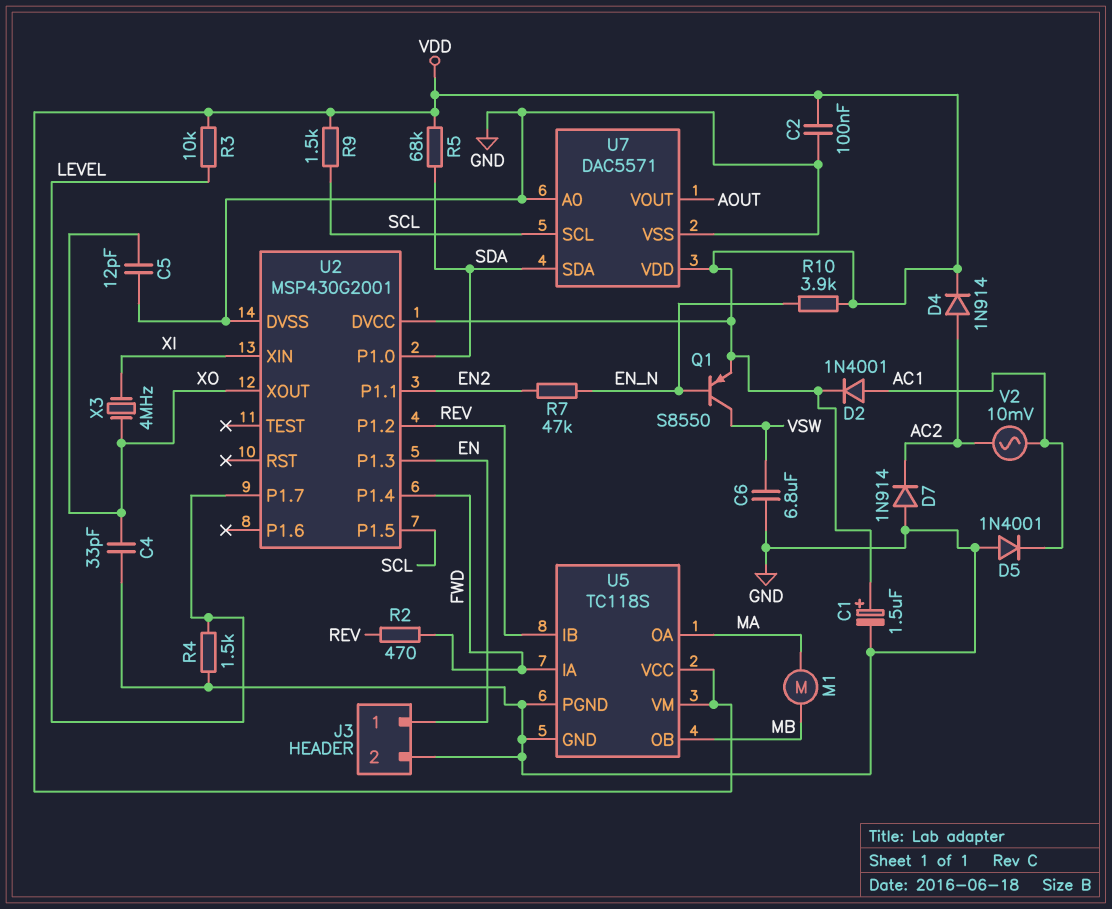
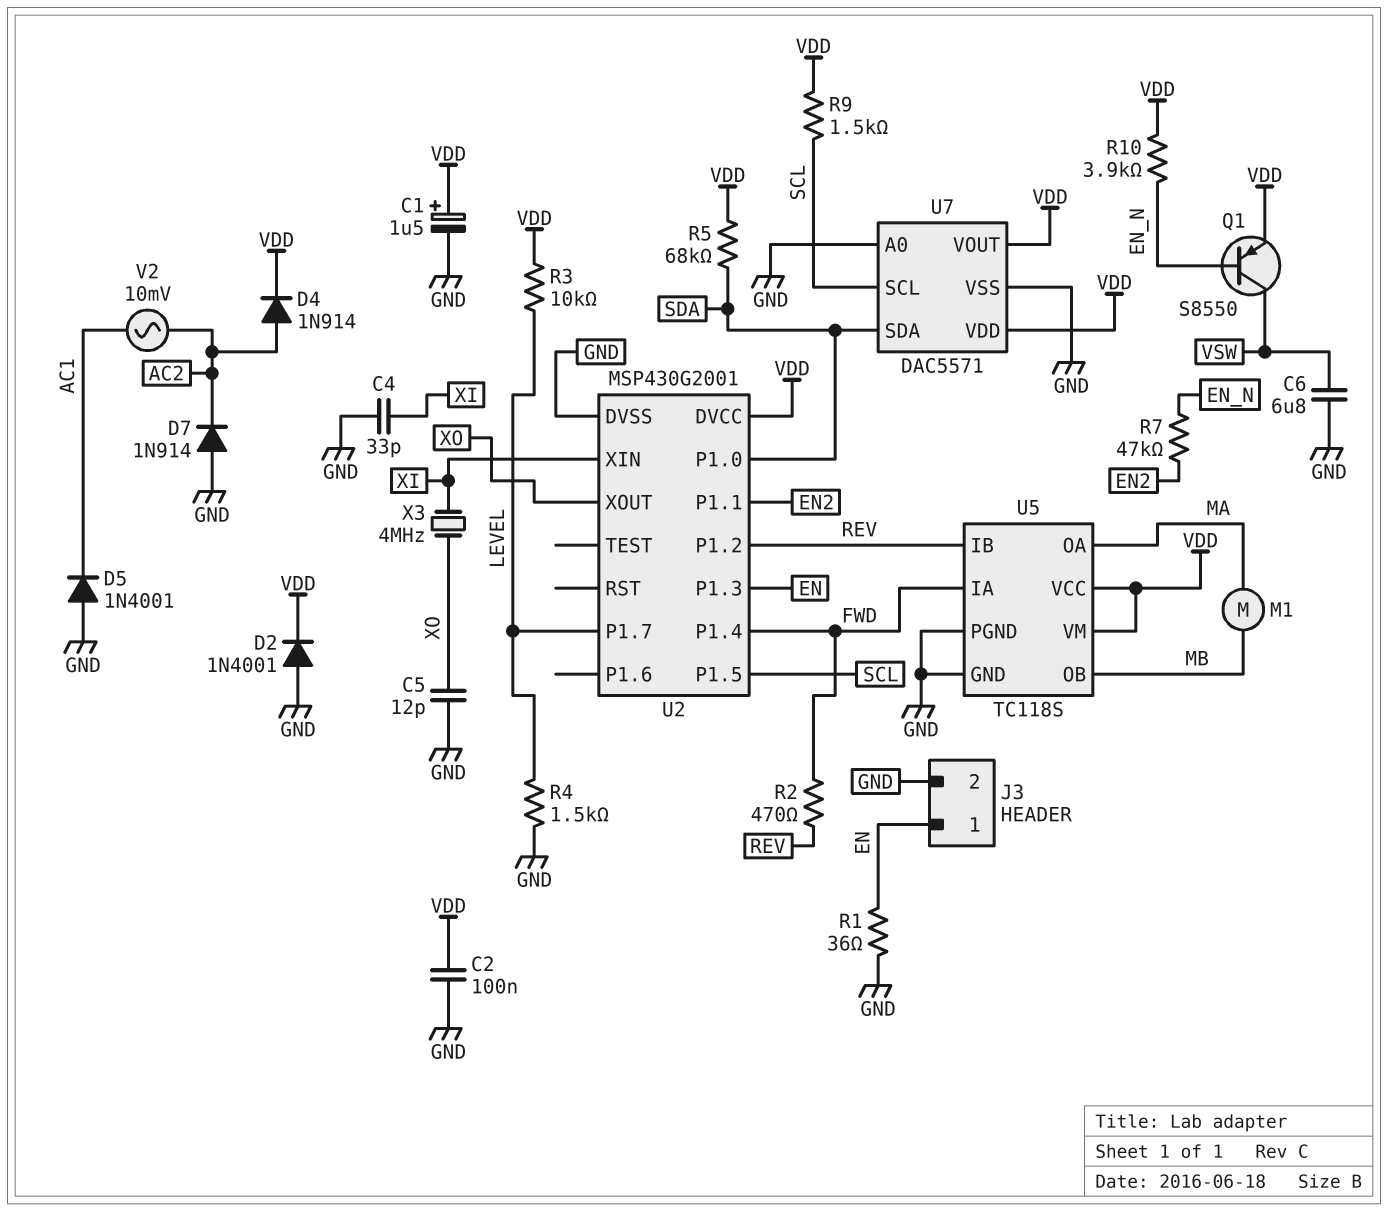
C4: 33pF (GND, XO) -> 33pF (GND, XI)
D2: diode 1N4001 (A AC1, K VDD) -> diode 1N4001 (A GND, K VDD)
R1: none -> 36 (EN, GND)
U7 pin VOUT: AOUT -> VDD

